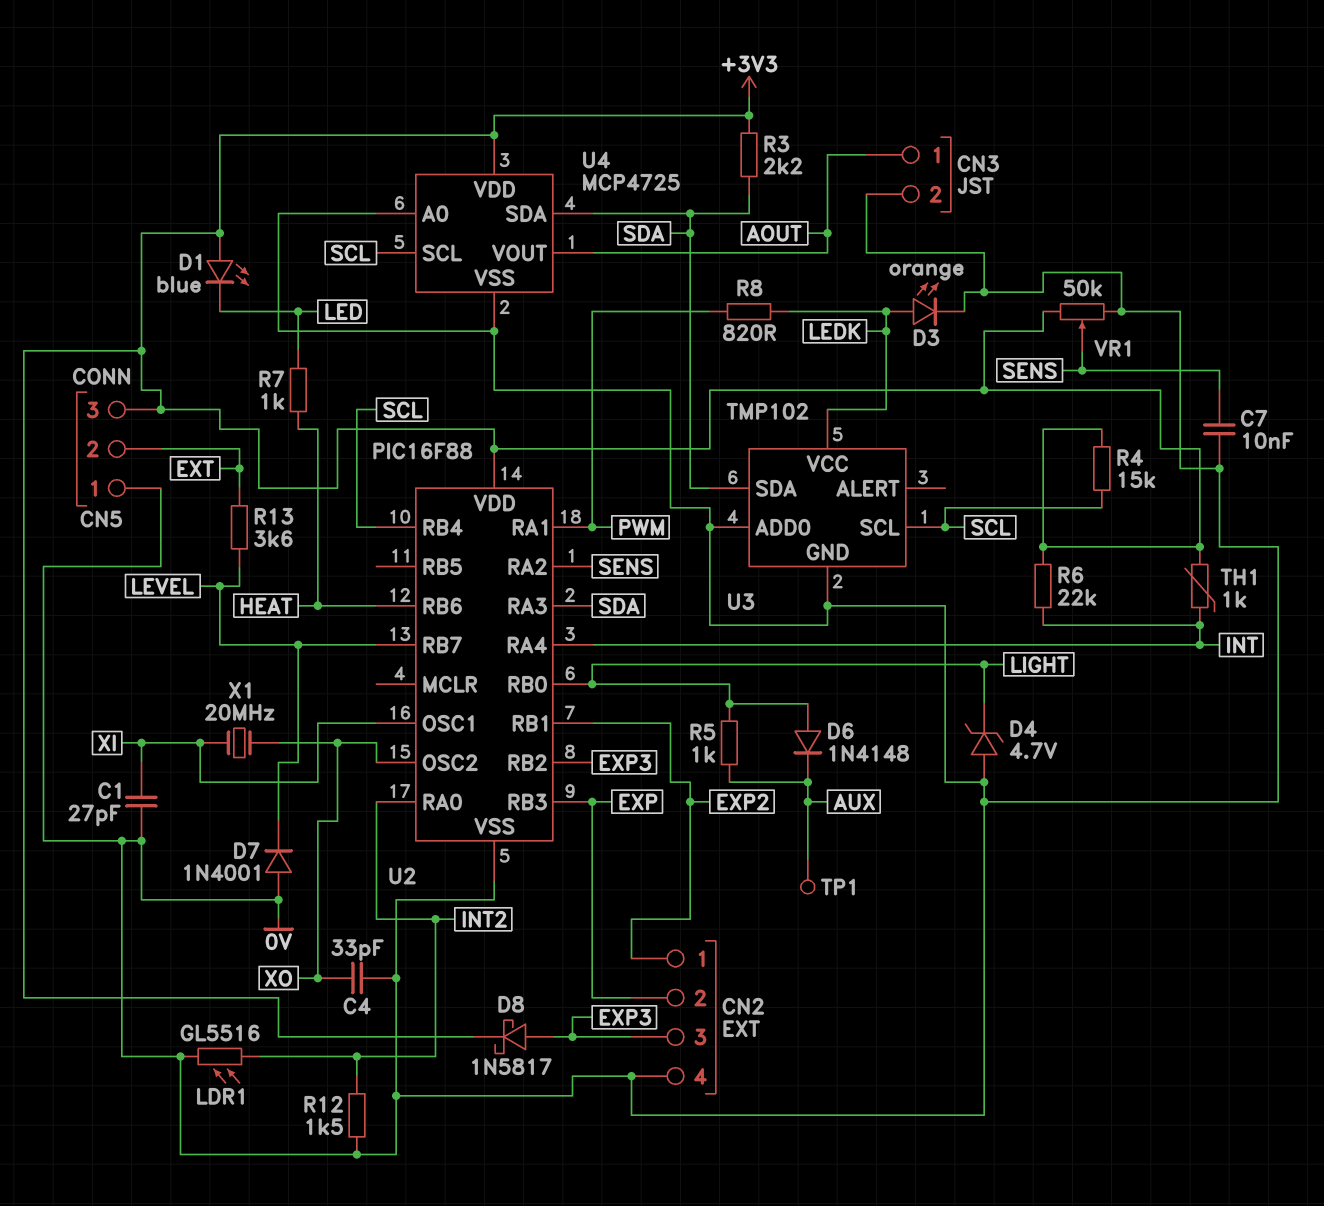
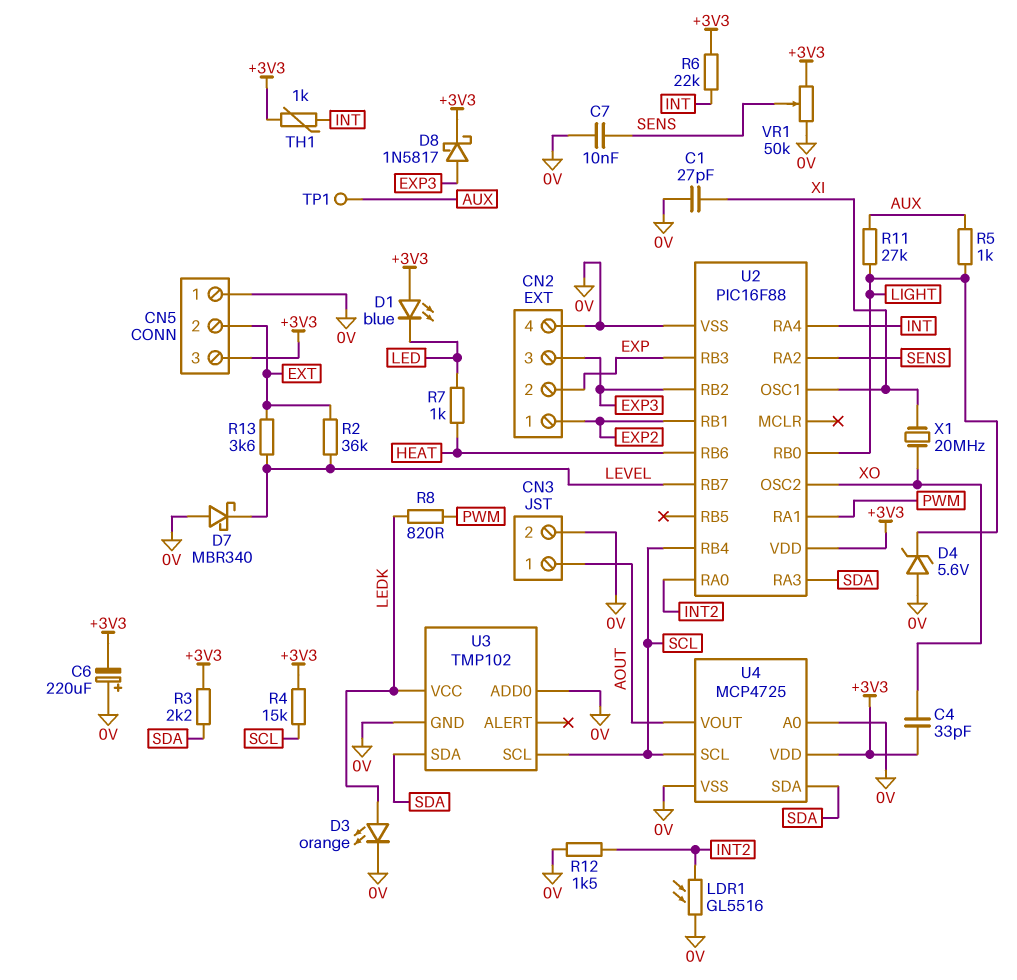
C4: 33pF (0V, XO) -> 33pF (+3V3, XO)
C6: none -> 220uF (plus 0V, minus +3V3)
D4: zener 4.7V (A 0V, K LIGHT) -> zener 5.6V (A 0V, K LIGHT)
D6: diode 1N4148 (A LIGHT, K AUX) -> none
D7: diode 1N4001 (A 0V, K LEVEL) -> schottky MBR340 (A 0V, K LEVEL)
R2: none -> 36k (EXT, LEVEL)
R11: none -> 27k (AUX, LIGHT)

